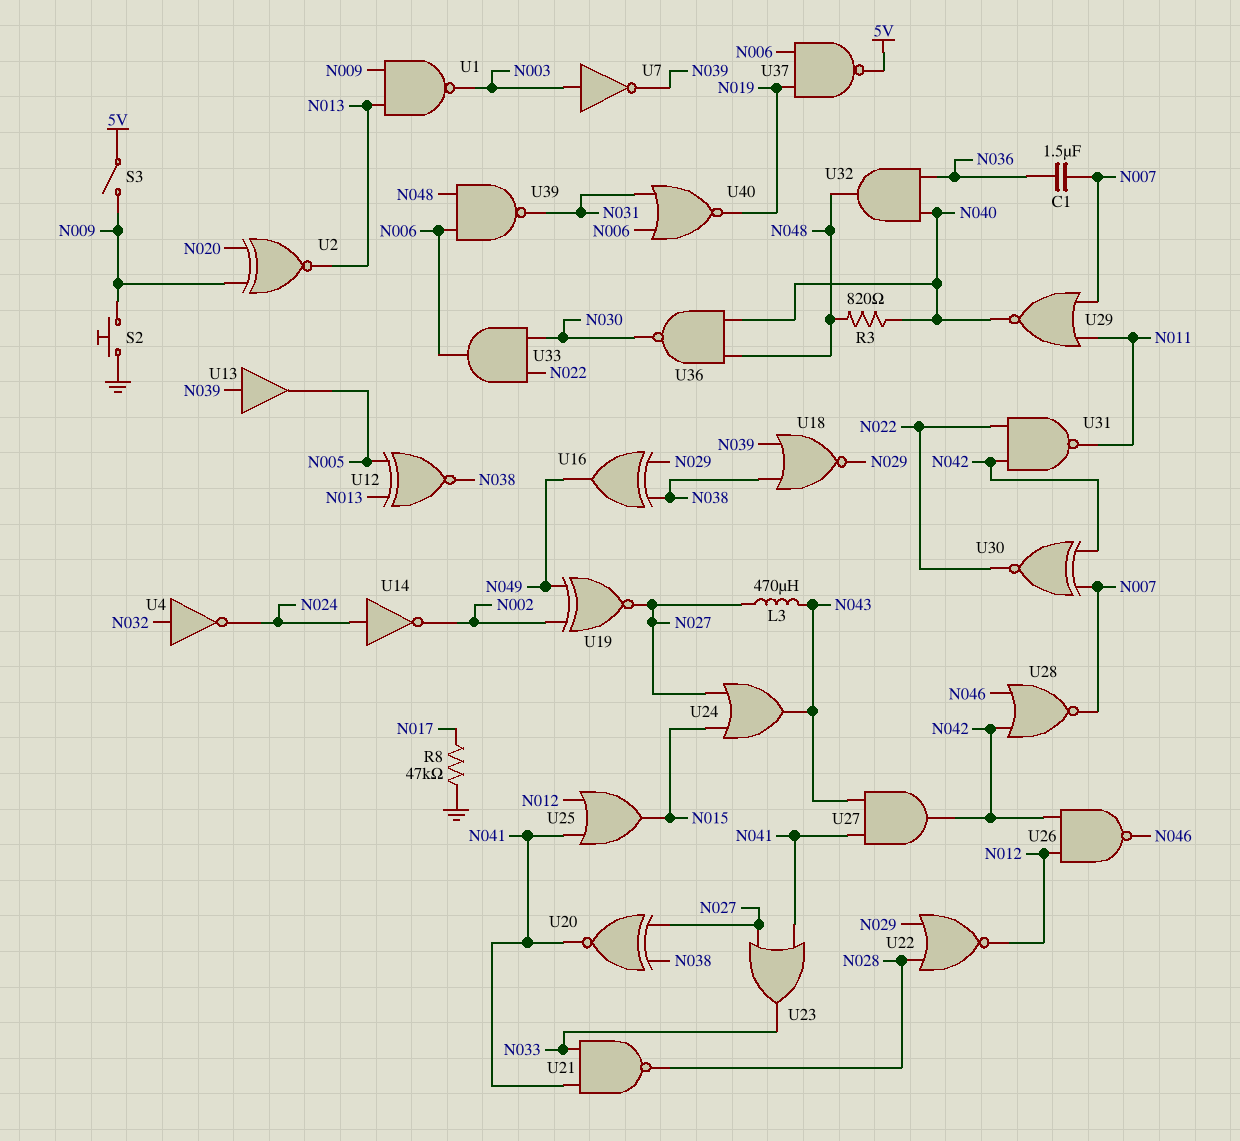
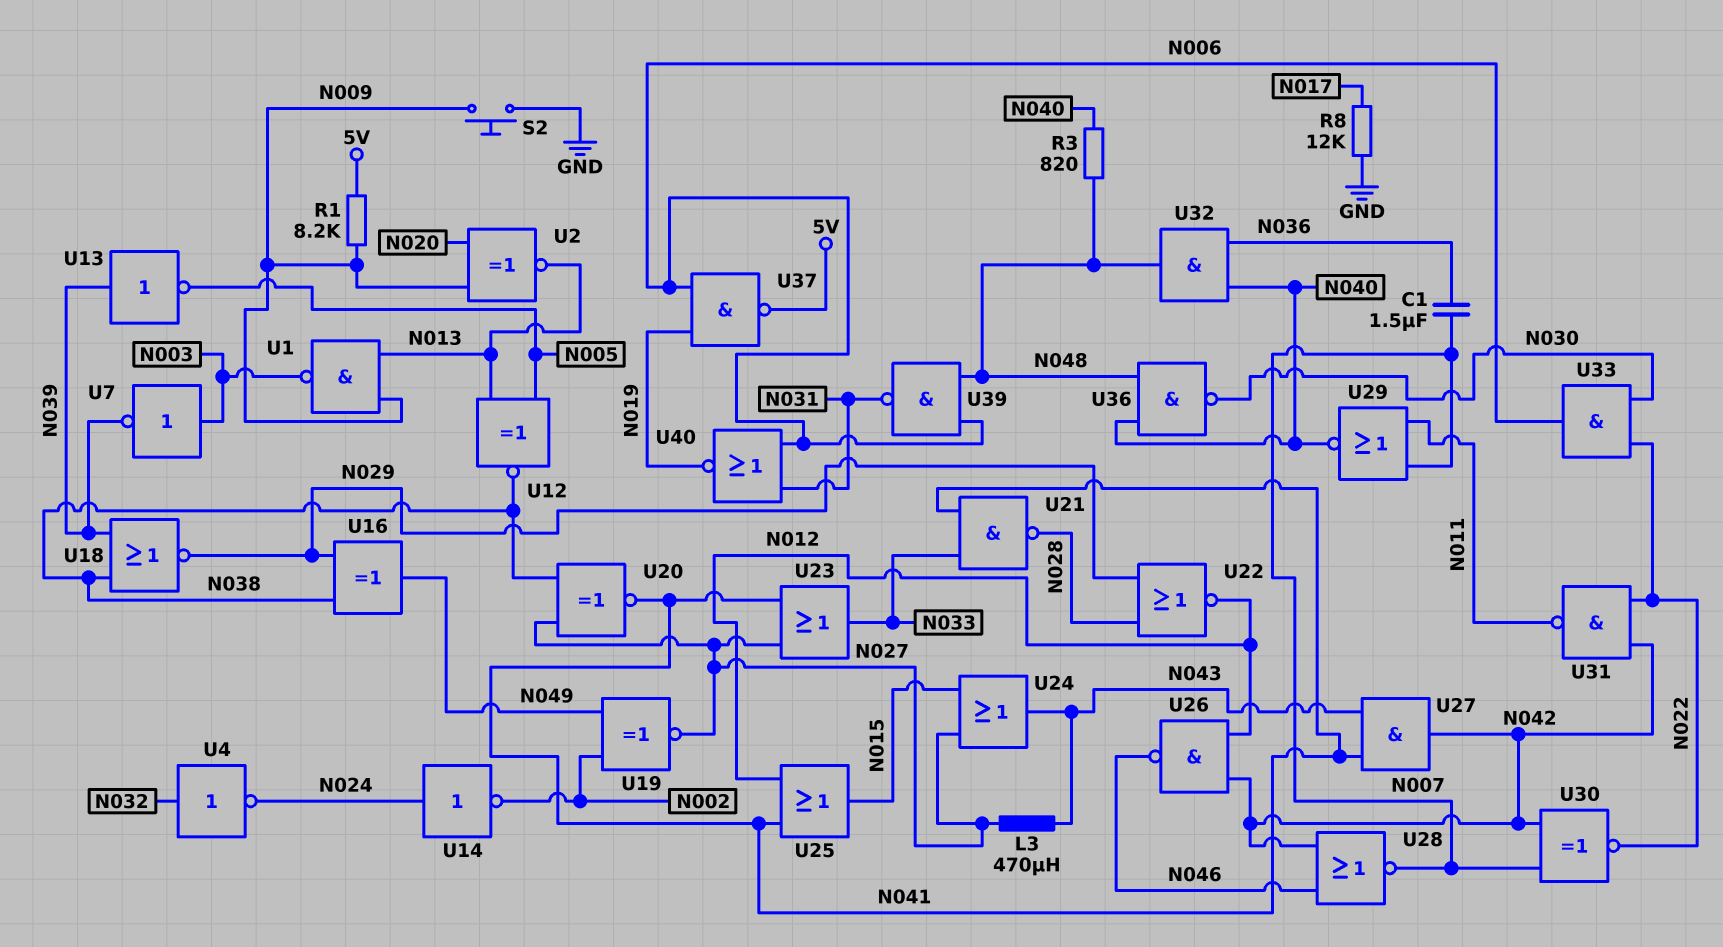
R1: none -> 8.2k (5V, N009)
R8: 47k (GND, N017) -> 12k (GND, N017)
S3: switch (5V, N009) -> none
U13: buffer (in N039, out N005) -> NOT (in N039, out N005)

